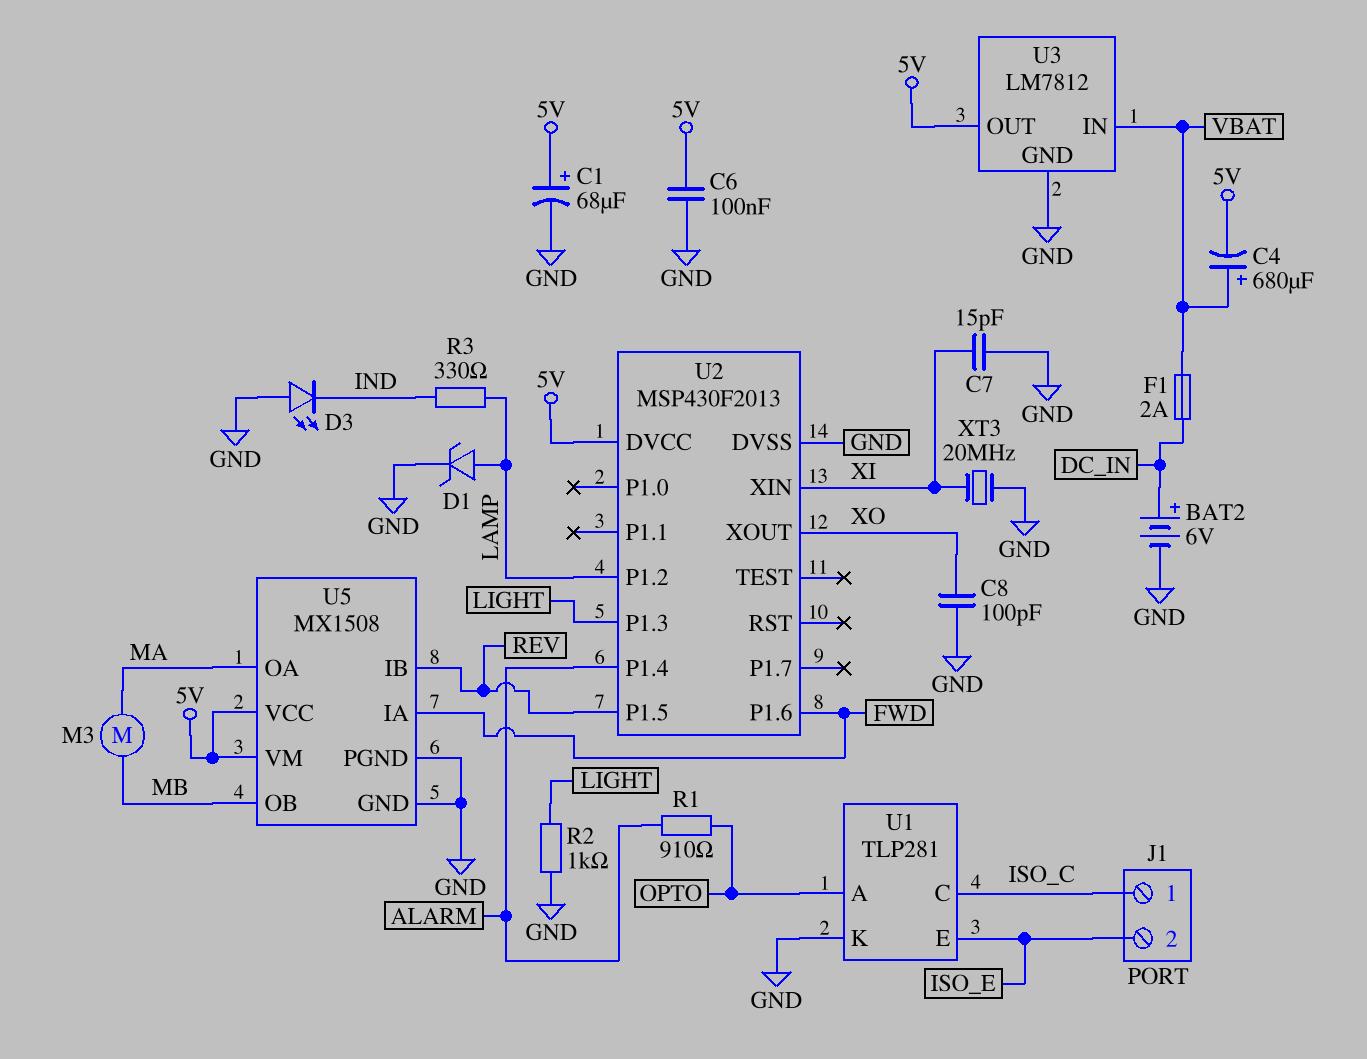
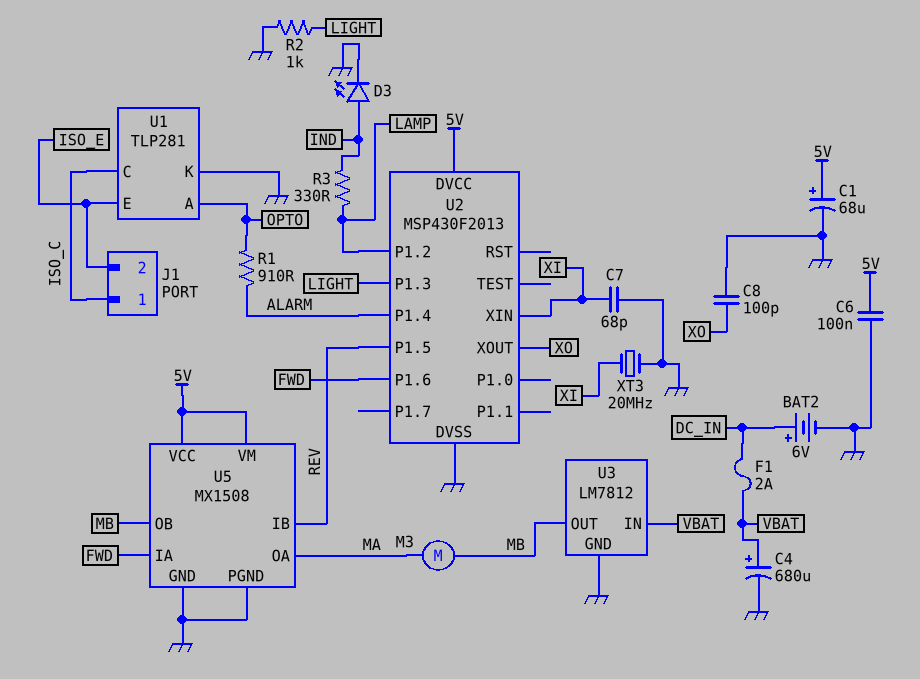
C4: 680uF (plus VBAT, minus 5V) -> 680uF (plus VBAT, minus GND)
C7: 15pF (GND, XI) -> 68pF (GND, XI)
D1: zener (A LAMP, K GND) -> none
D3: LED (A GND, K IND) -> LED (A IND, K GND)
U3 pin OUT: 5V -> MB

